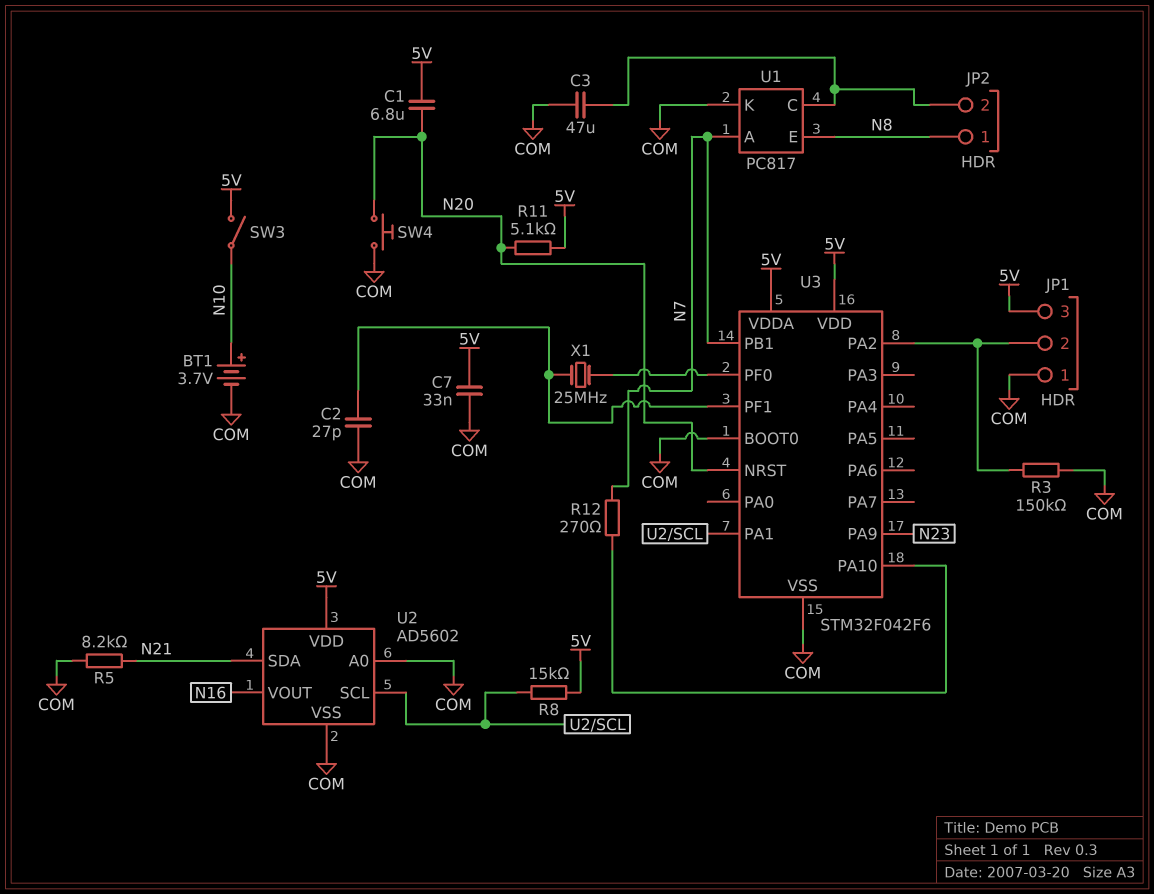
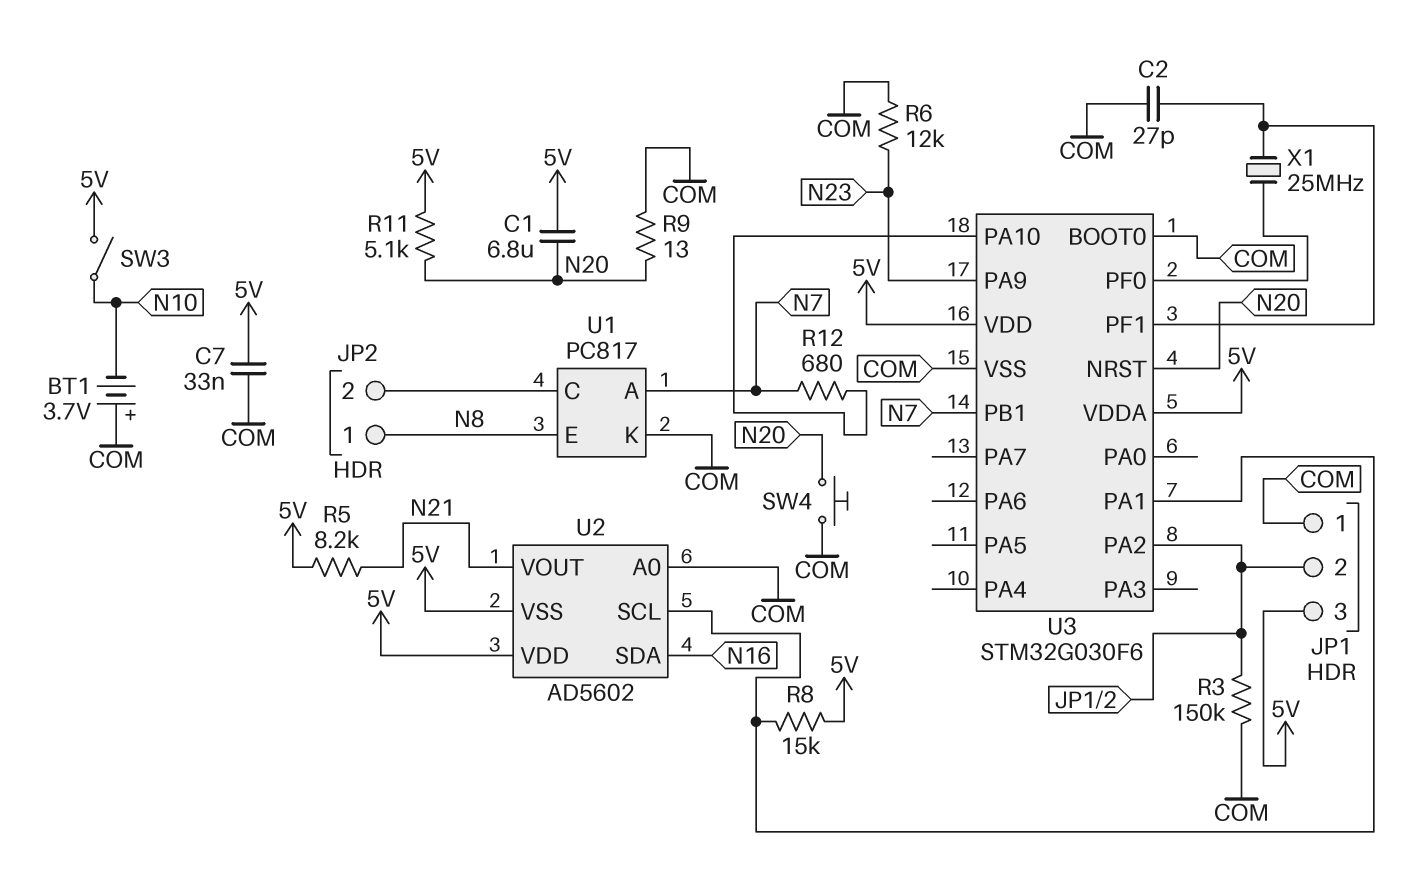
BT1: 3.7V (plus N10, minus COM) -> 3.7V (plus COM, minus N10)
C3: 47uF (COM, JP2/2) -> none
R5: 8.2k (COM, N21) -> 8.2k (5V, N21)
R6: none -> 12k (COM, N23)
R9: none -> 13 (COM, N20)
R12: 270 (N7, U3/PA10) -> 680 (N7, U3/PA10)
U2 pin SDA: N21 -> N16
U2 pin VOUT: N16 -> N21
U2 pin VSS: COM -> 5V
U3: STM32F042F6 -> STM32G030F6

